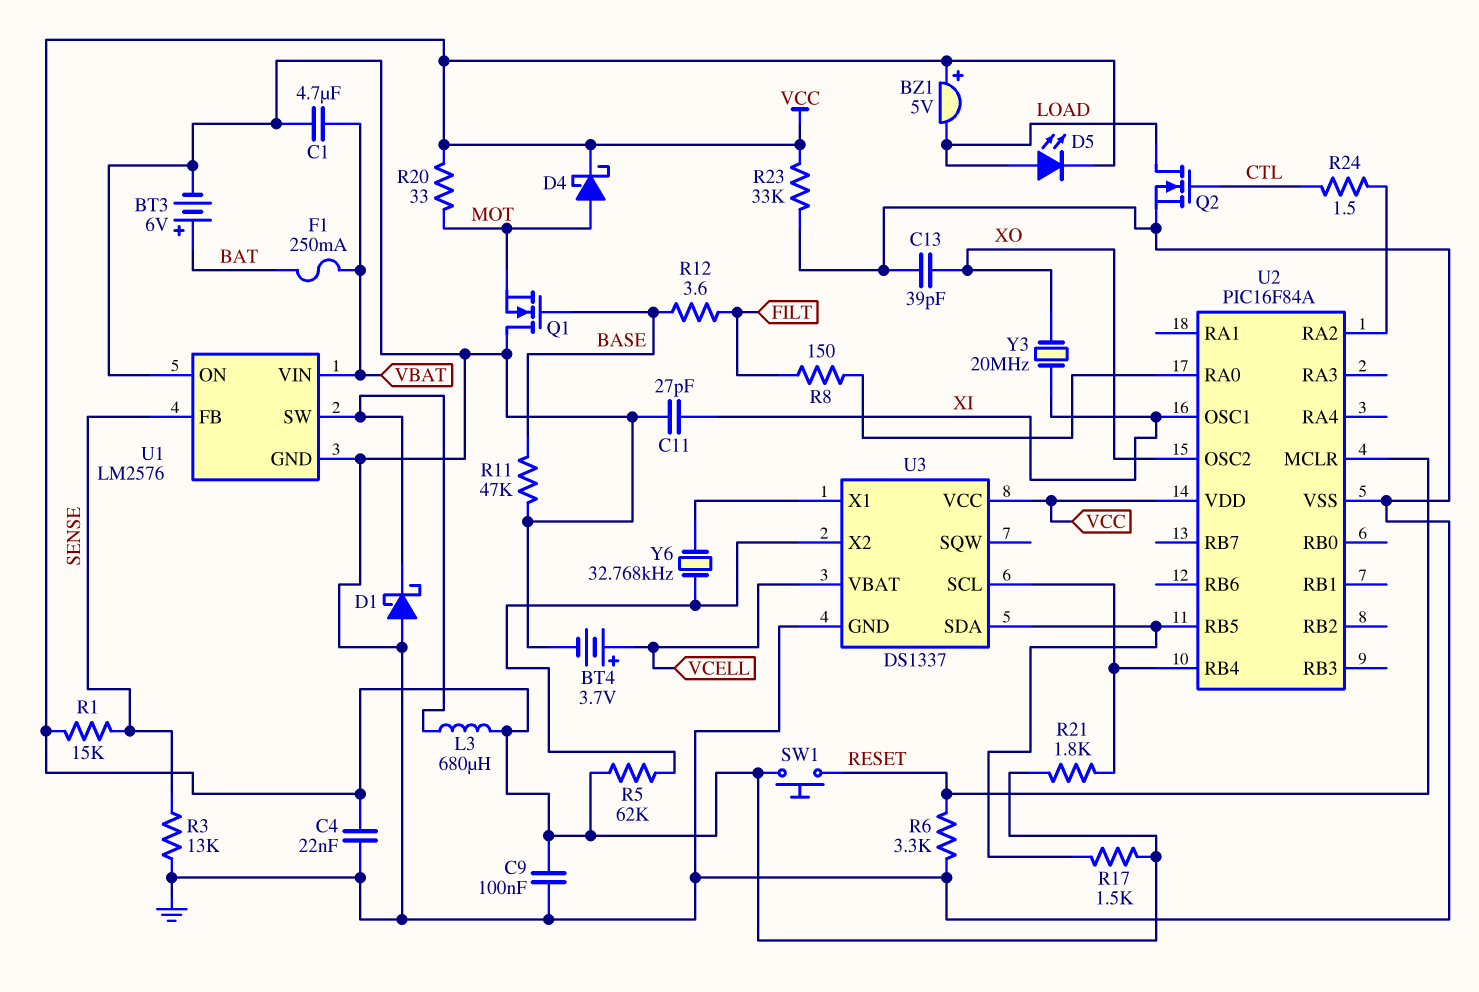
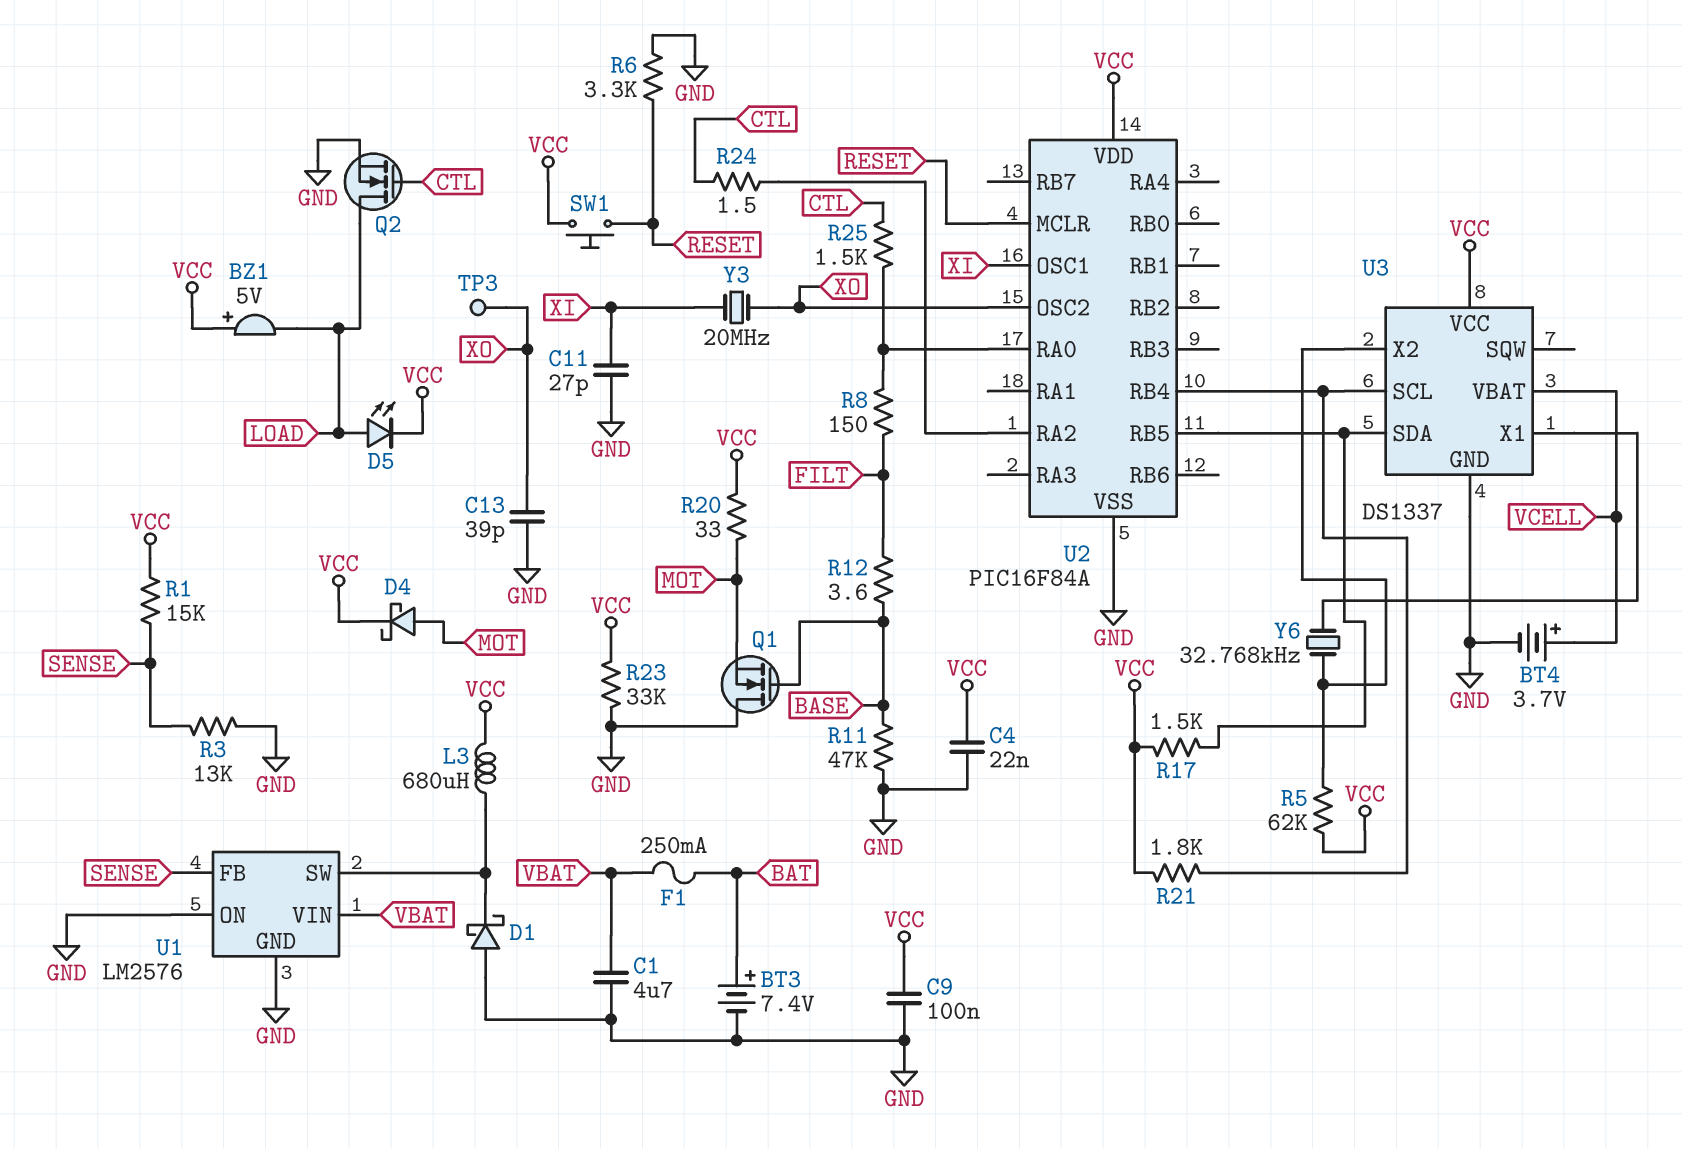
BT3: 6V (plus BAT, minus GND) -> 7.4V (plus BAT, minus GND)
R25: none -> 1.5k (CTL, U2/RA0)
TP3: none -> test point (XO)

